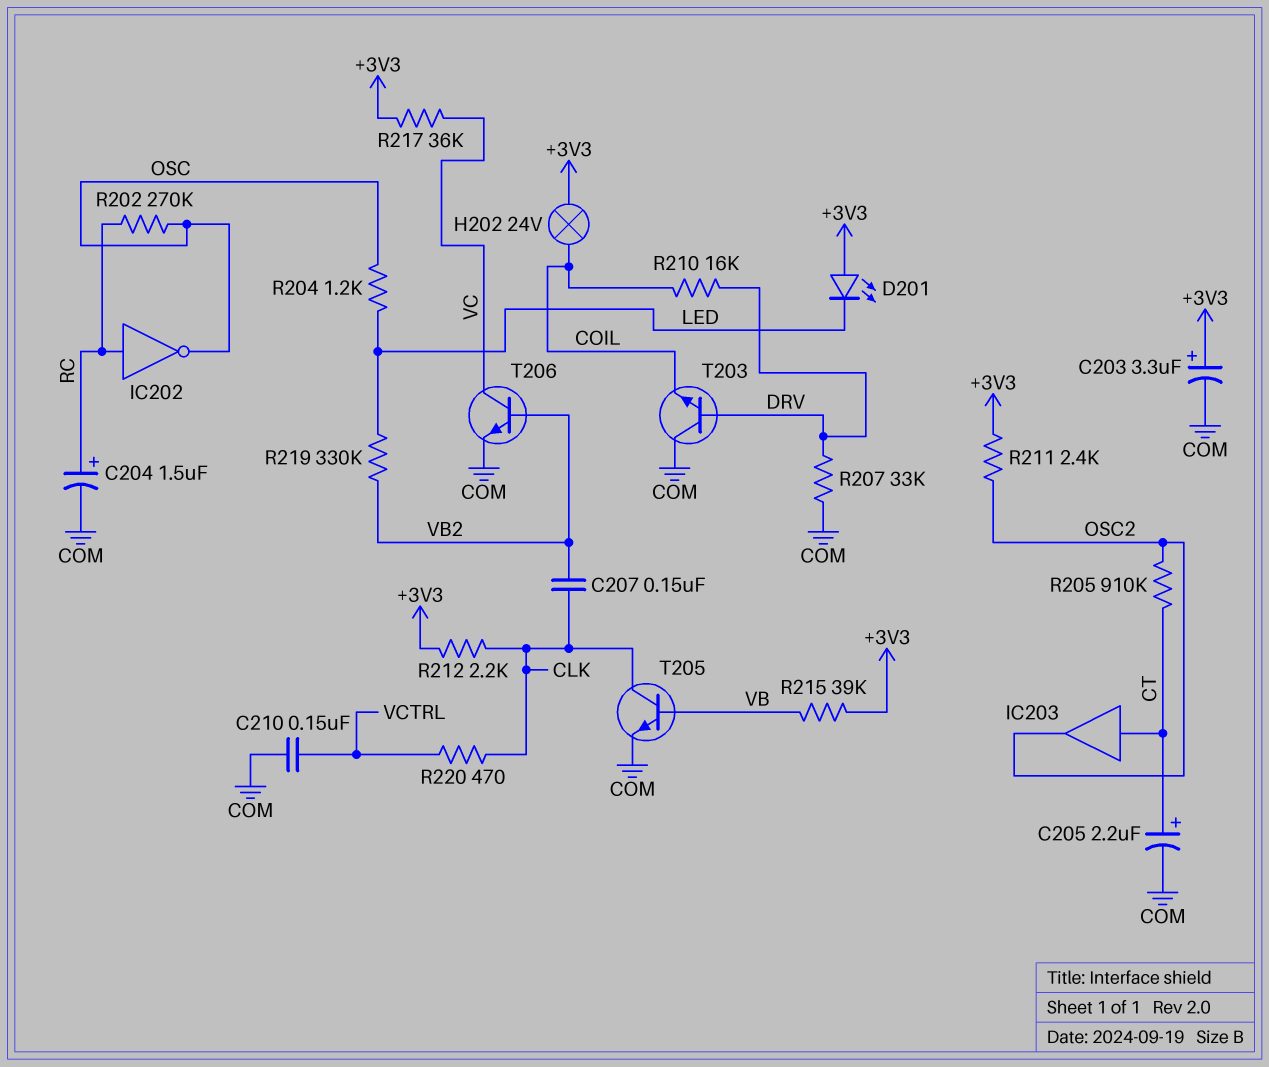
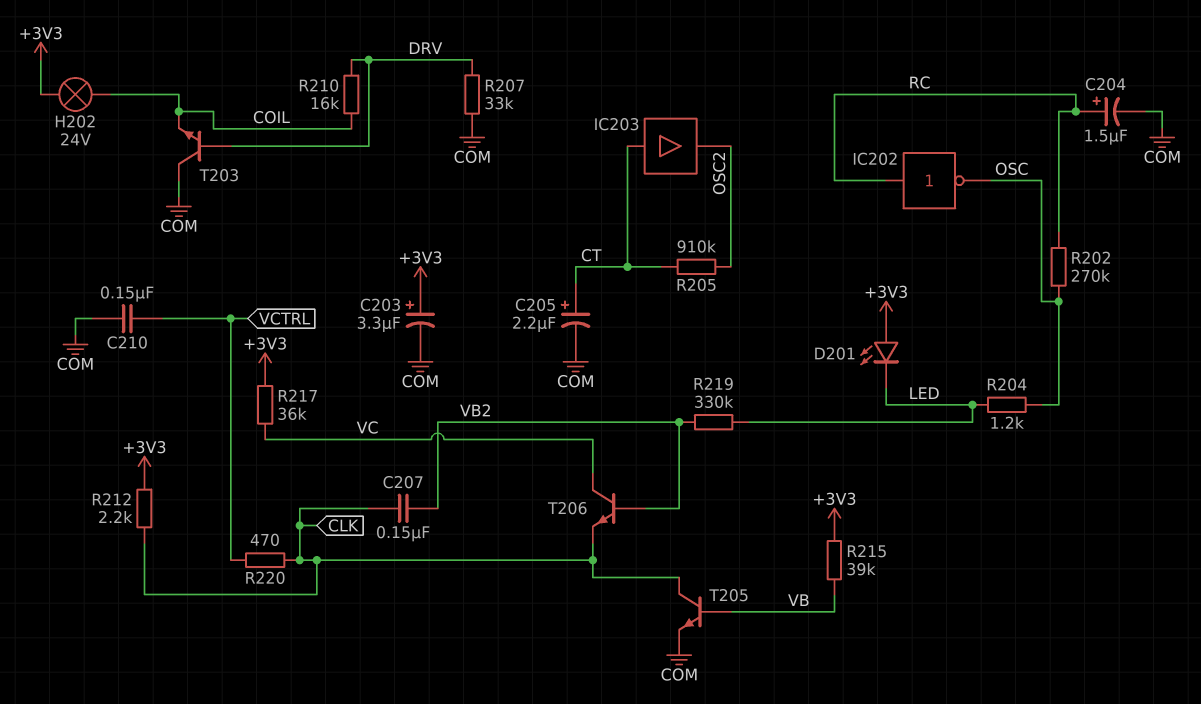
R211: 2.4k (+3V3, OSC2) -> none
T206: NPN (B VB2, C VC, E COM) -> NPN (B VB2, C VC, E CLK)

